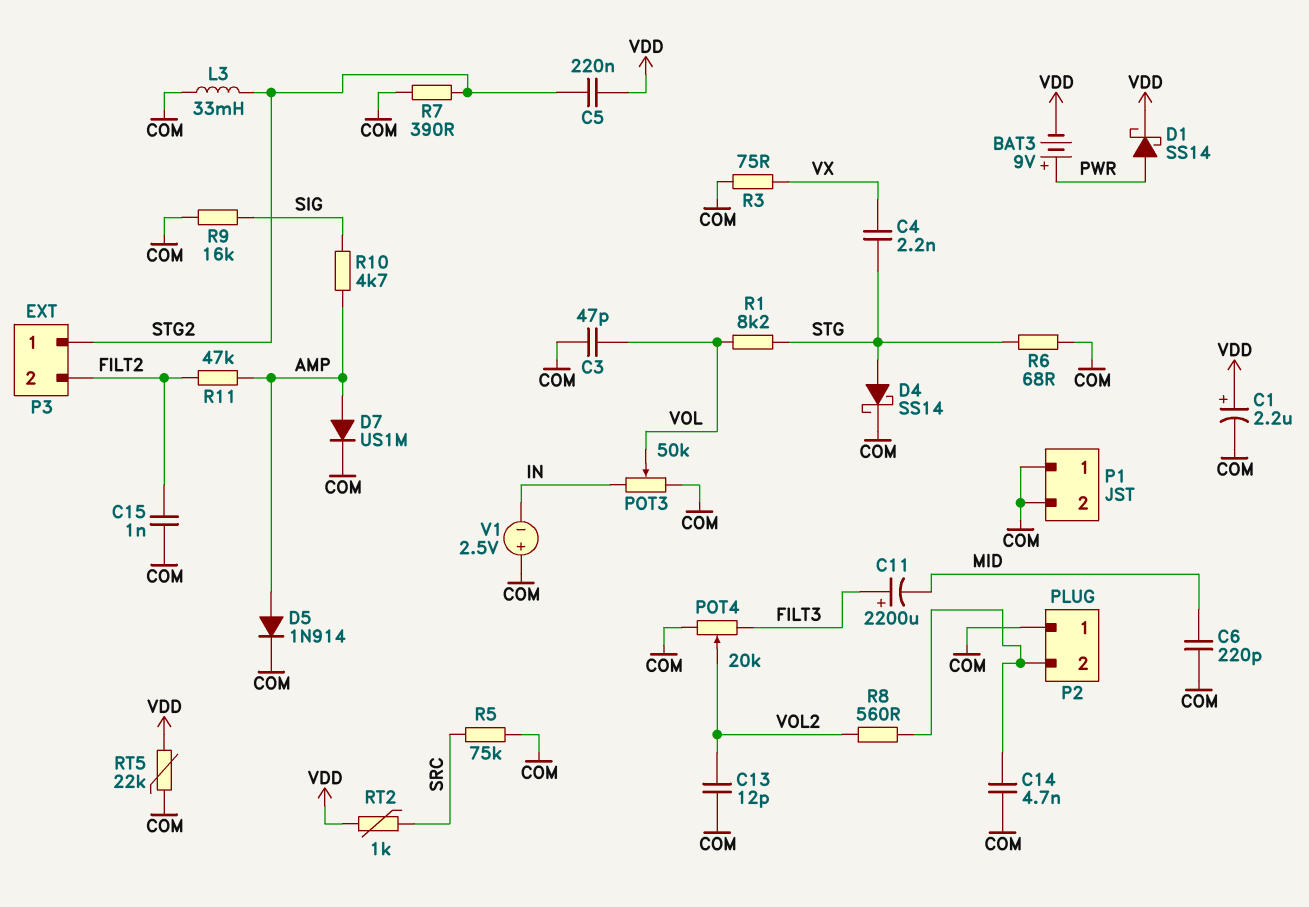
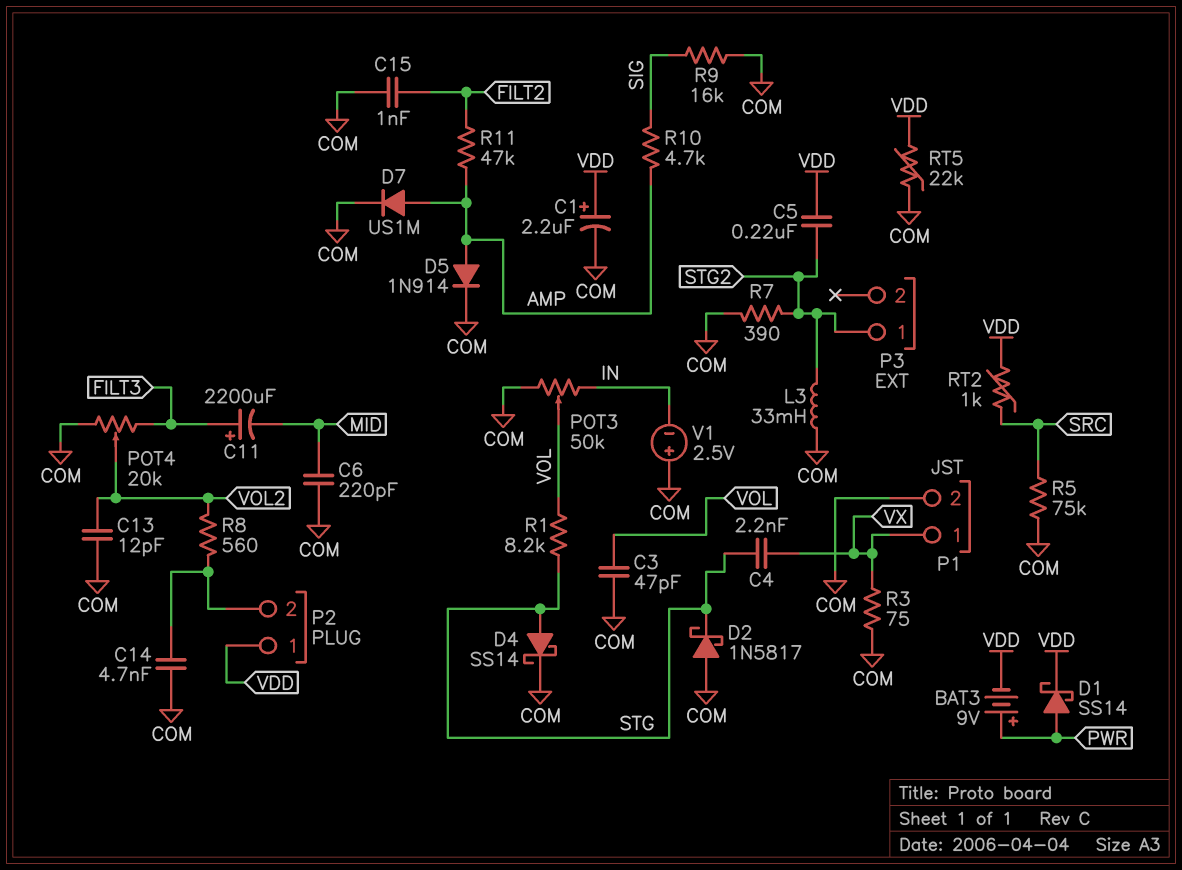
D2: none -> schottky 1N5817 (A COM, K STG)
P1 pin 1: COM -> VX
P2 pin 1: COM -> VDD
P3 pin 2: FILT2 -> none
R6: 68 (COM, STG) -> none

